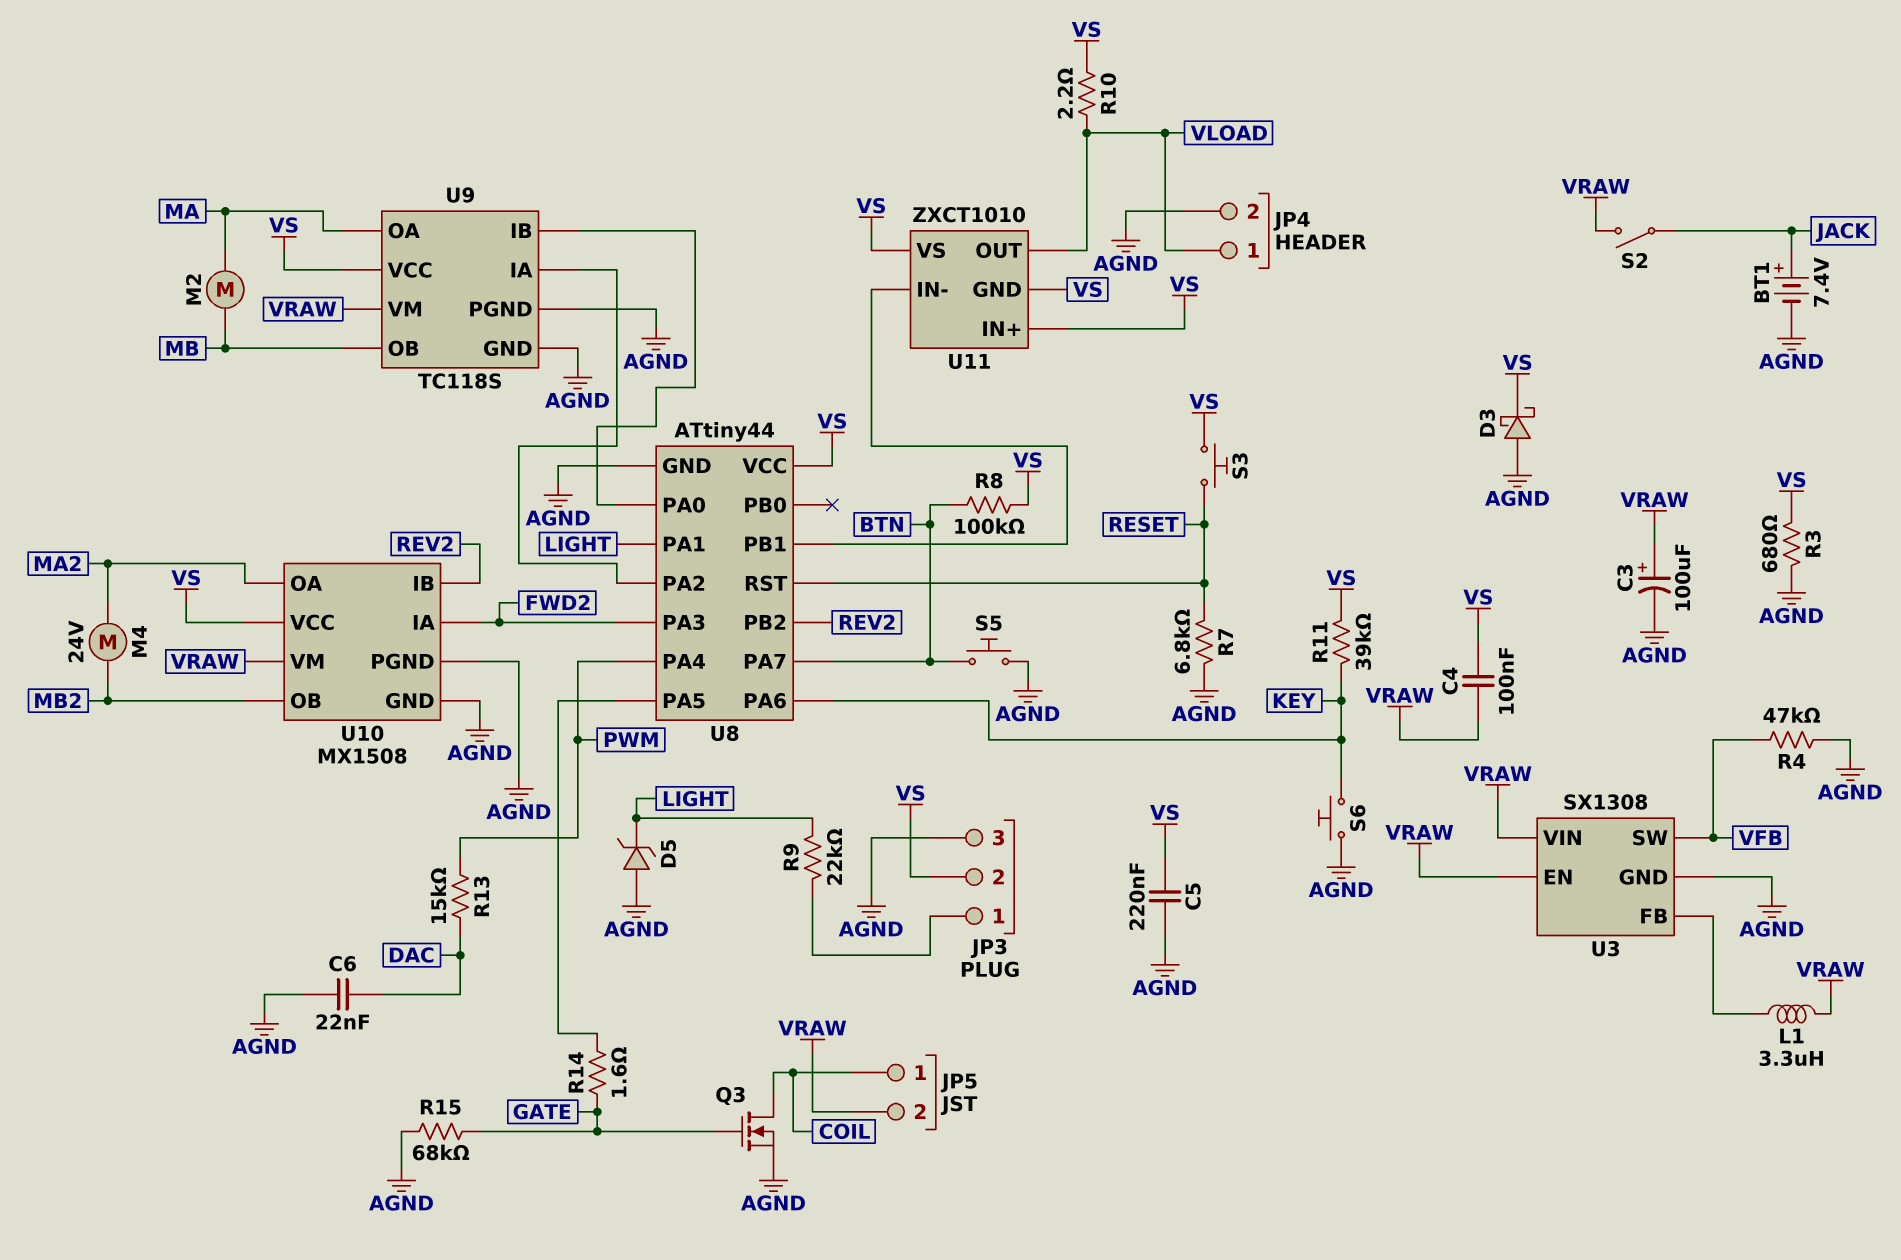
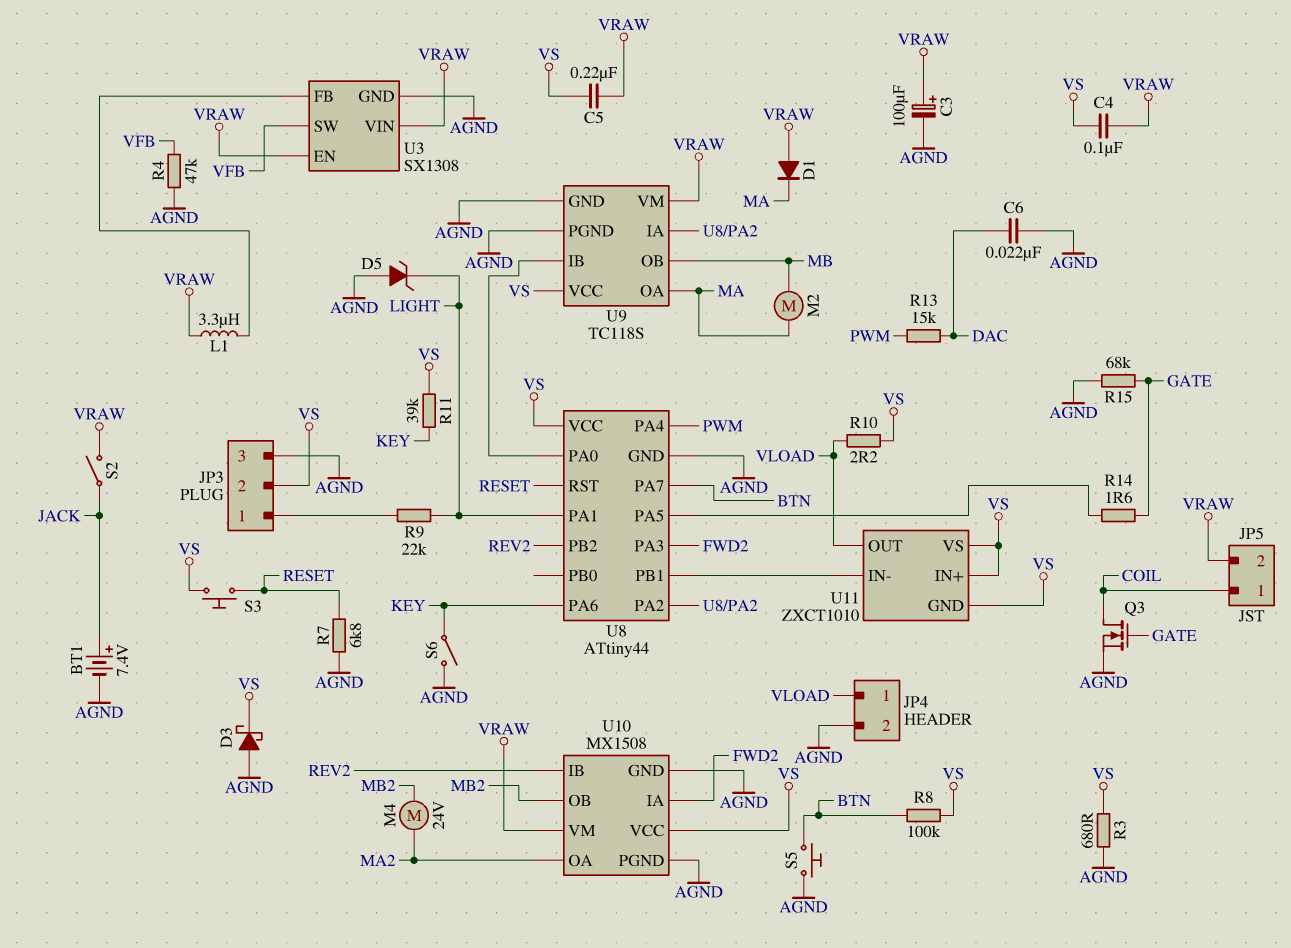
C5: 220nF (AGND, VS) -> 220nF (VRAW, VS)
D1: none -> diode (A VRAW, K MA)
S6: button (AGND, KEY) -> switch (AGND, KEY)

